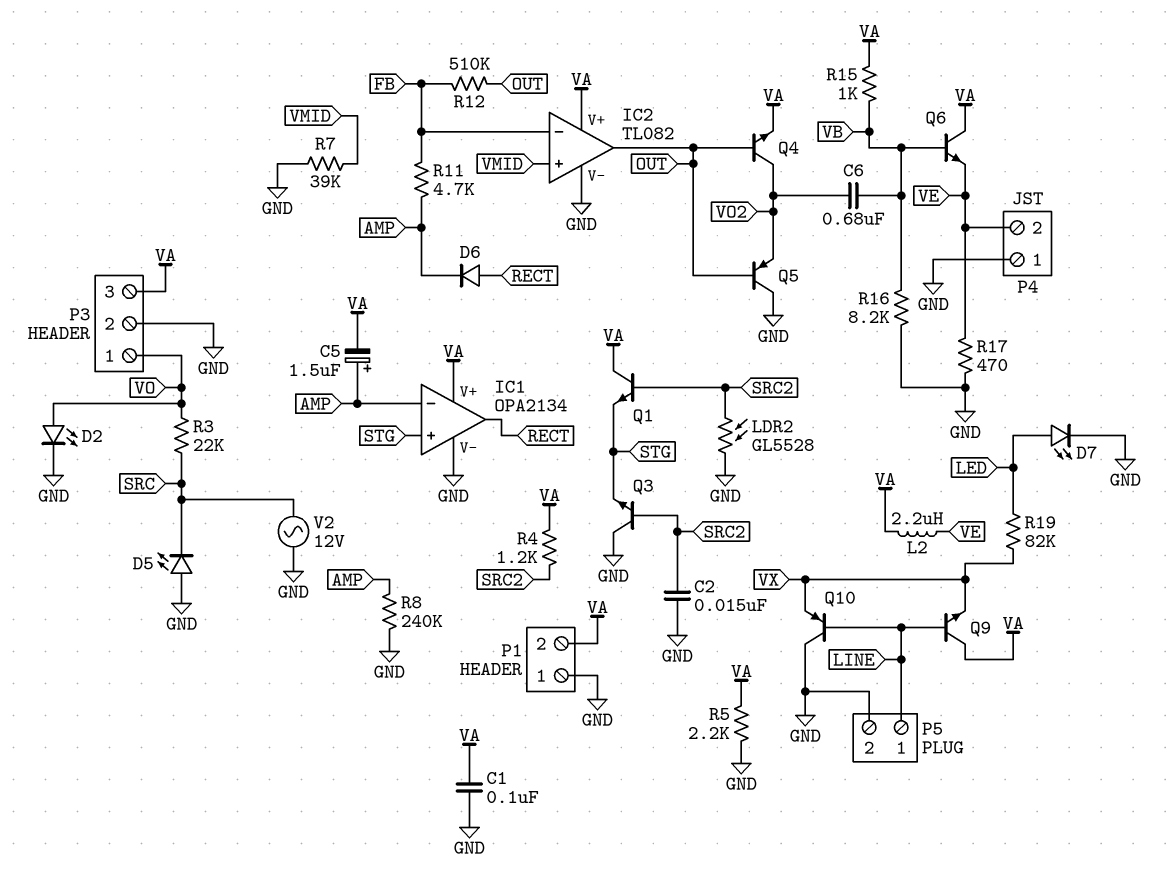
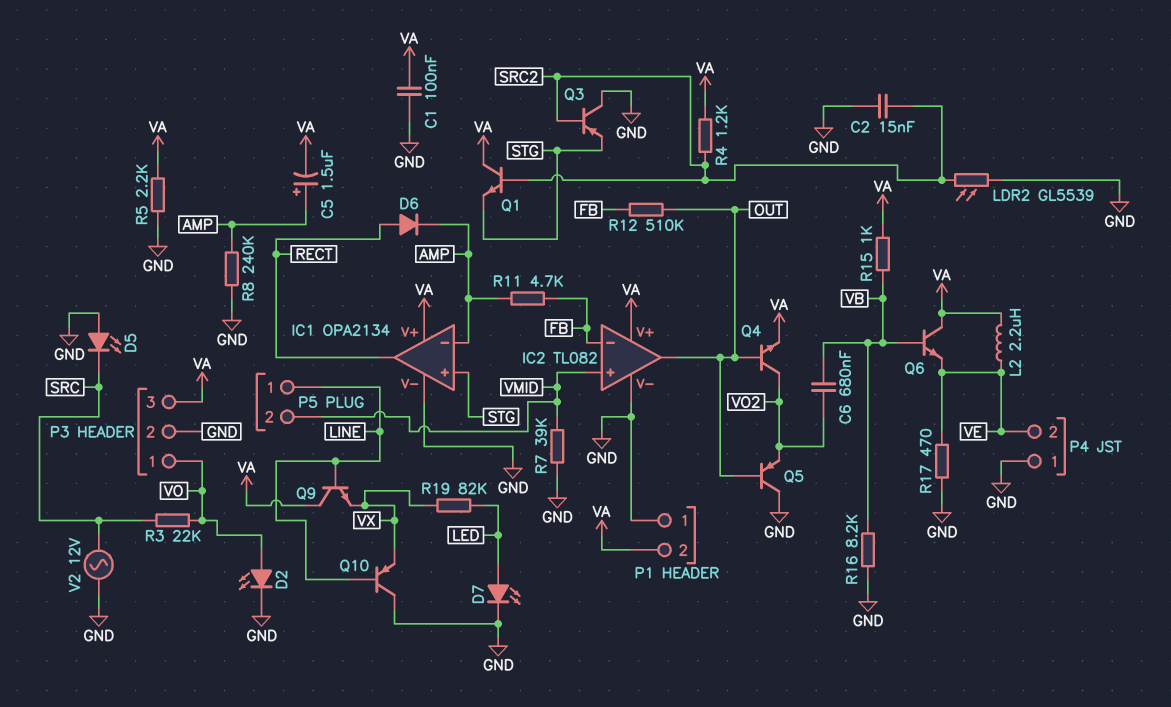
LDR2: GL5528 (GND, SRC2) -> GL5539 (GND, SRC2)
P5 pin 2: GND -> VMID
Q3: NPN (B SRC2, C GND, E STG) -> PNP (B SRC2, C GND, E STG)

